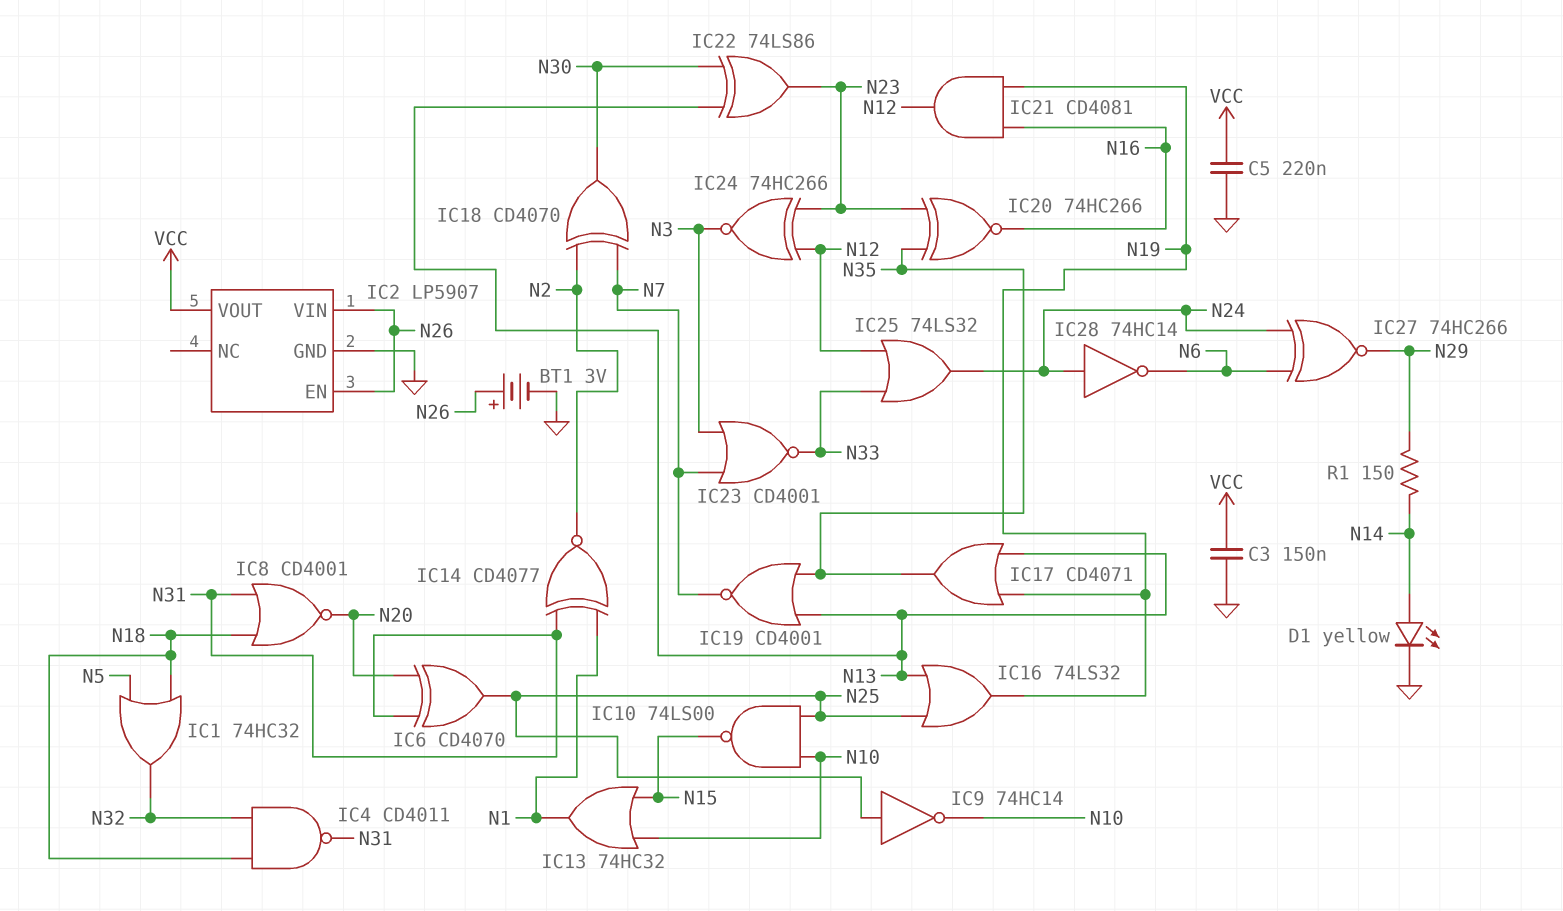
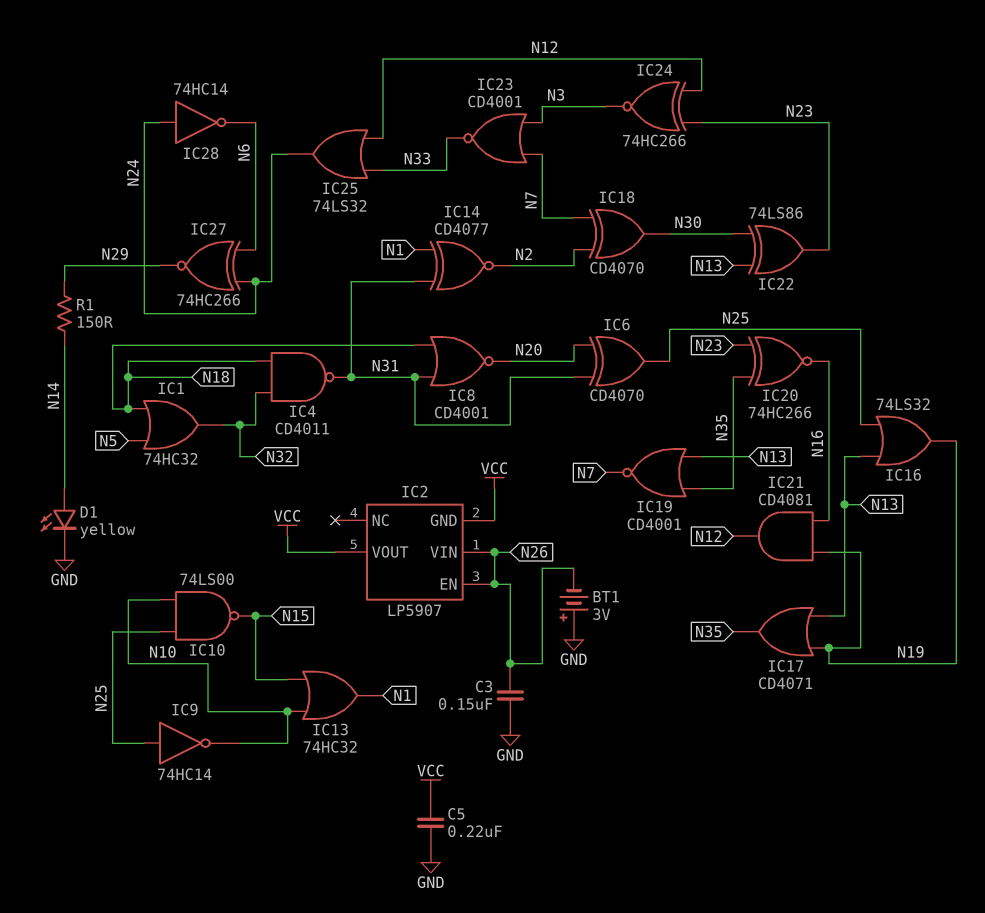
BT1: 3V (plus N26, minus GND) -> 3V (plus GND, minus N26)
C3: 150nF (GND, VCC) -> 150nF (GND, N26)
IC2 pin GND: GND -> VCC

